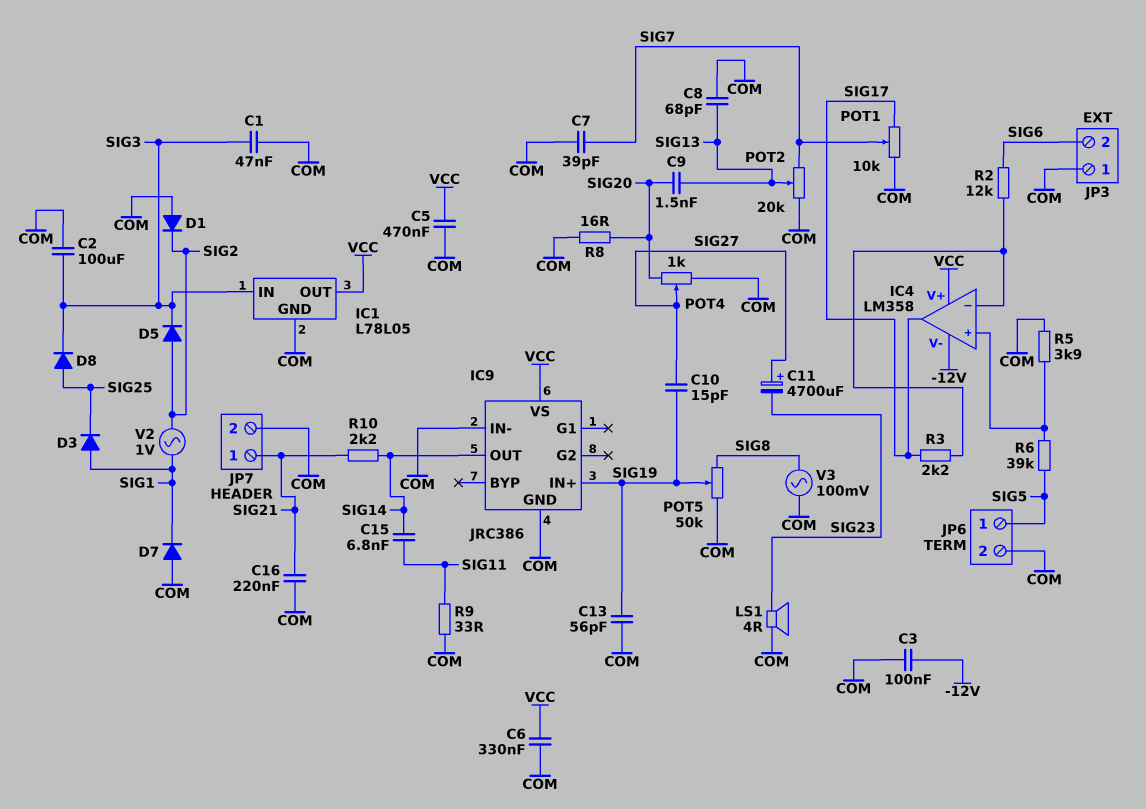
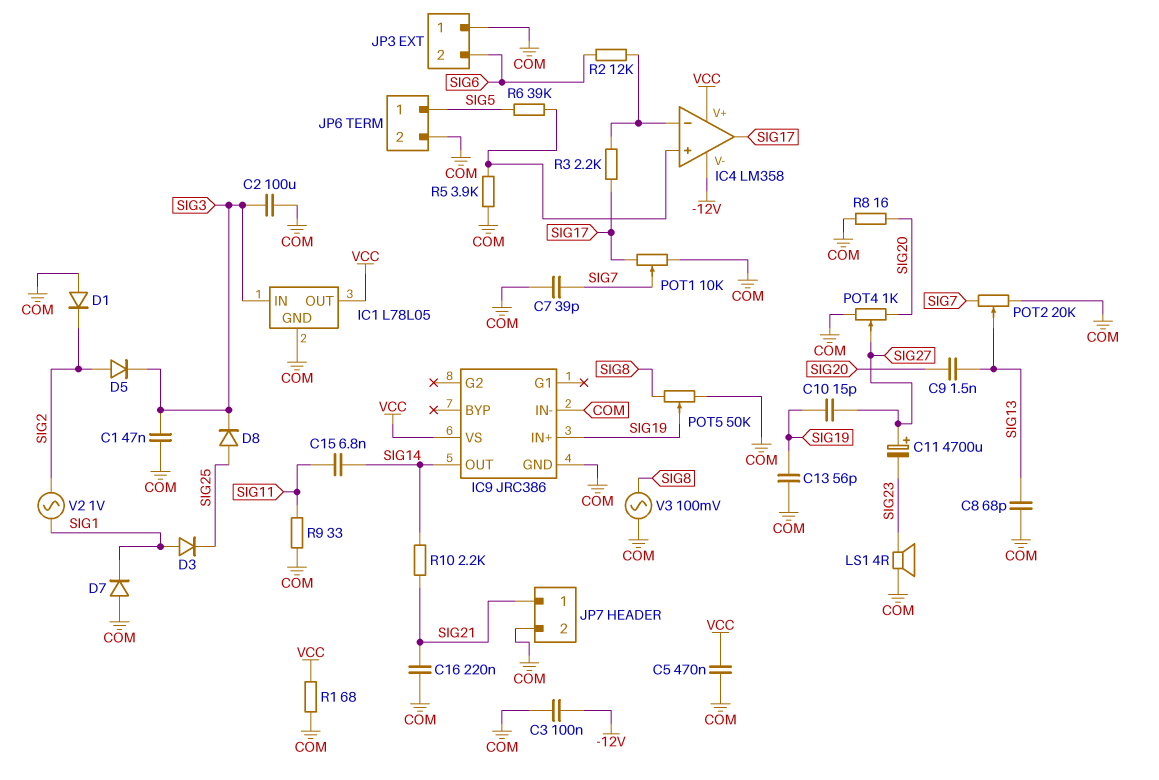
C6: 330nF (COM, VCC) -> none
R1: none -> 68 (COM, VCC)

